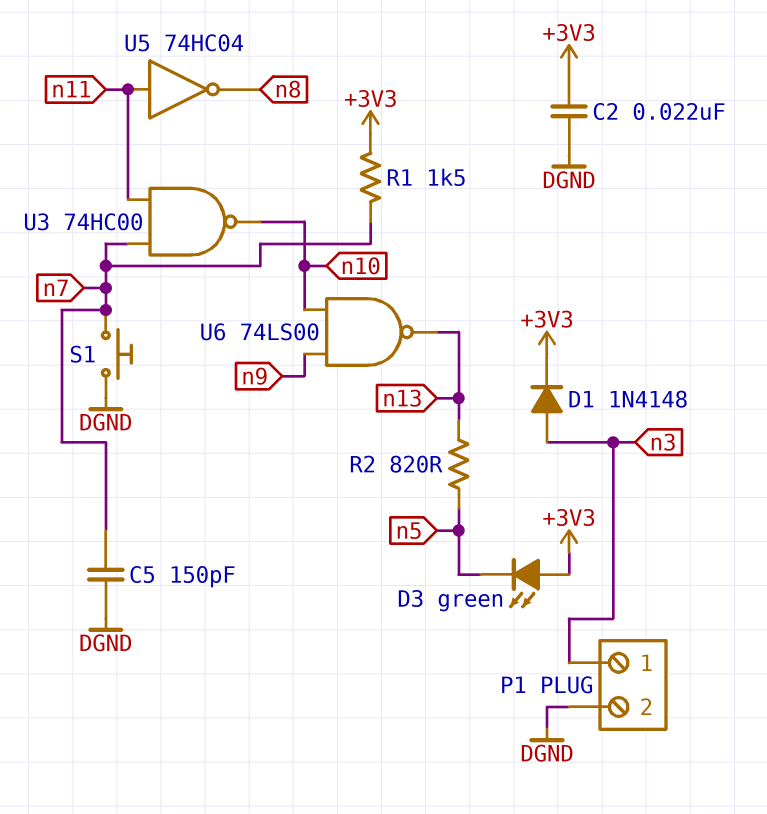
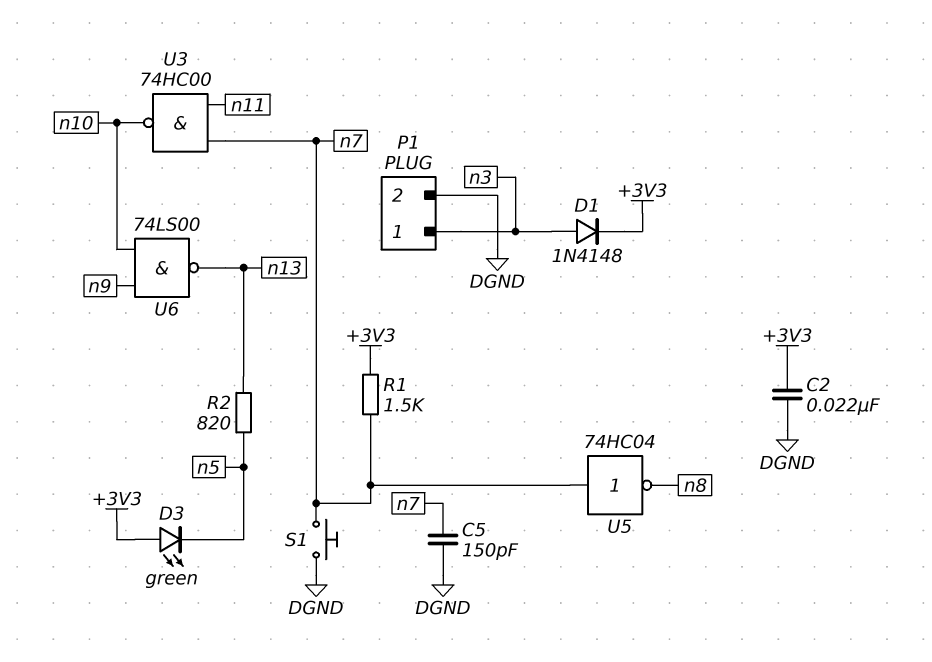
U5: NOT 74HC04 (in n11, out n8) -> NOT 74HC04 (in n7, out n8)

